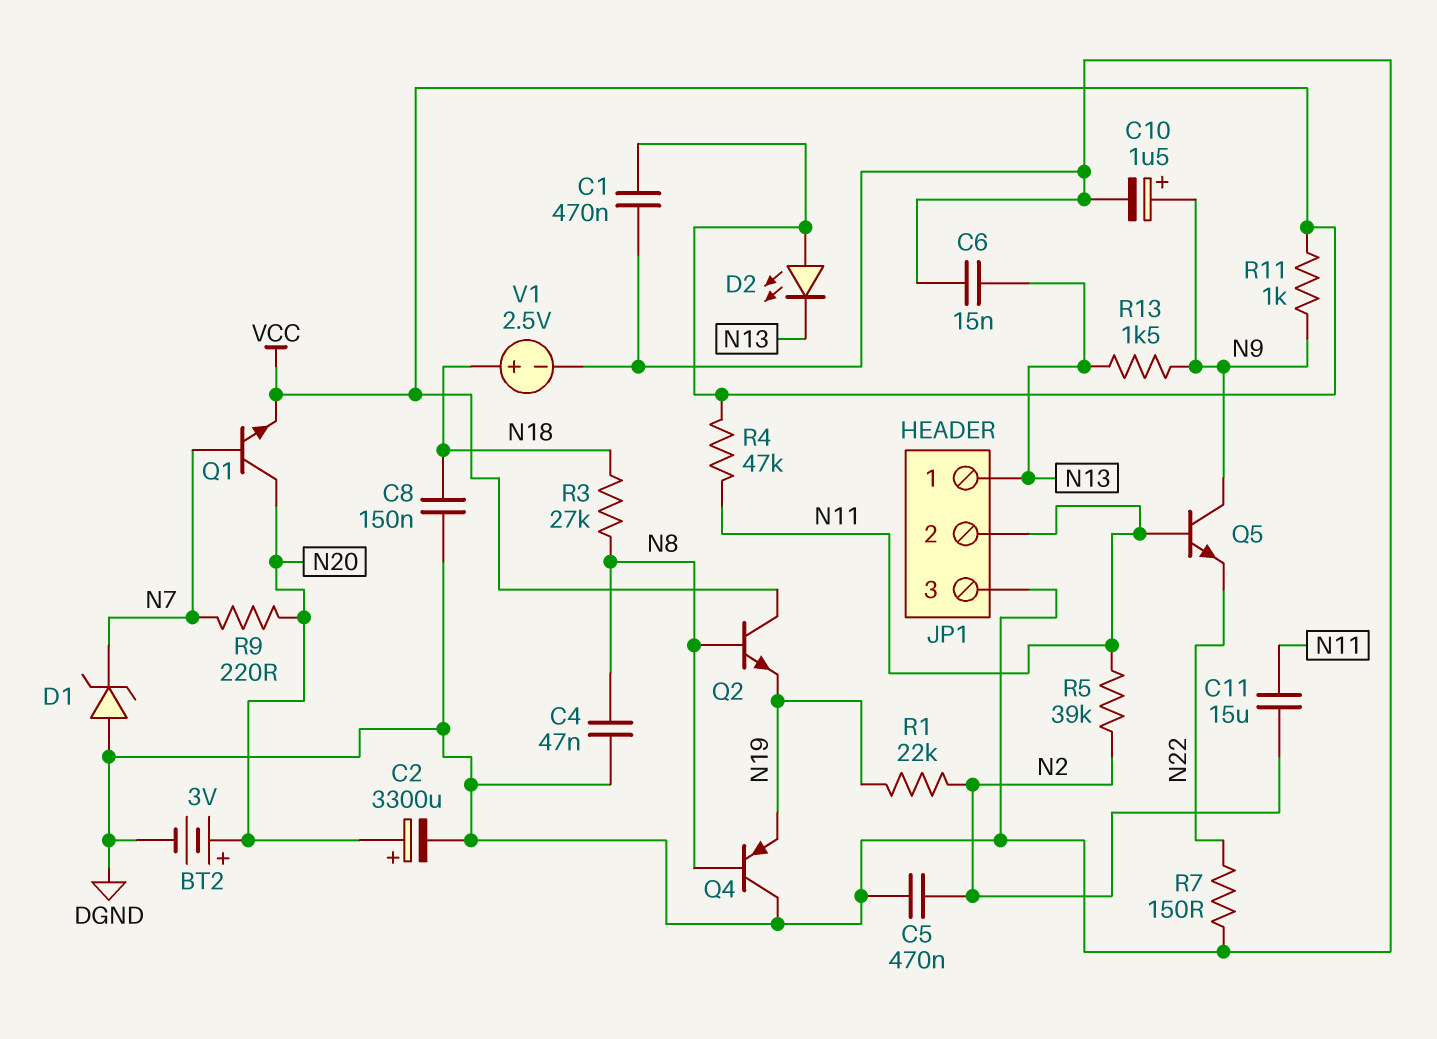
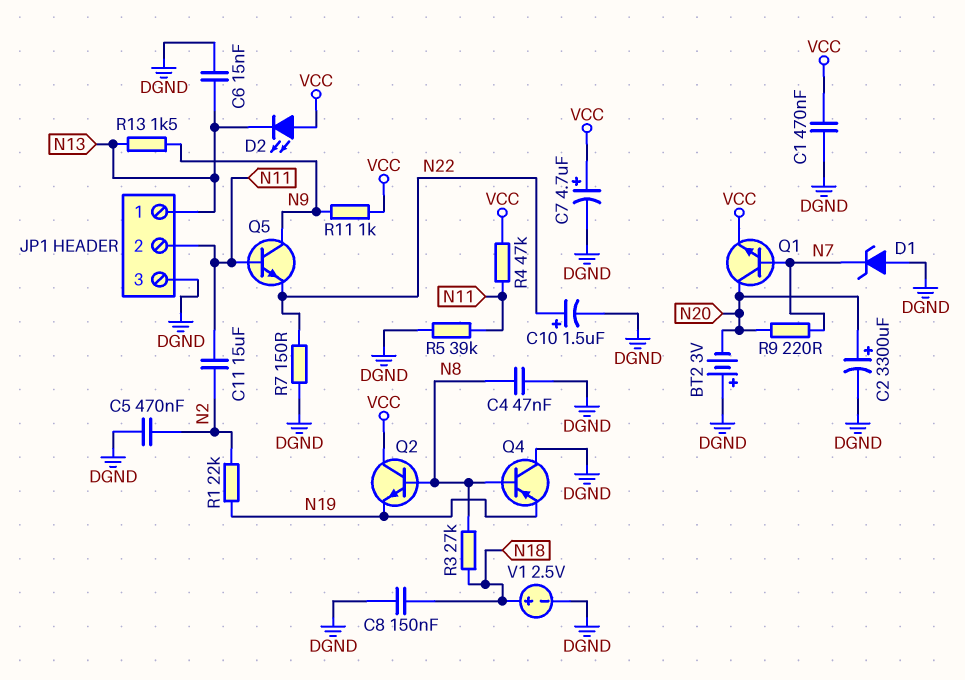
BT2: 3V (plus N20, minus DGND) -> 3V (plus DGND, minus N20)
C7: none -> 4.7uF (plus VCC, minus DGND)
C10: 1.5uF (plus N9, minus DGND) -> 1.5uF (plus N22, minus DGND)
R5: 39k (N2, N11) -> 39k (DGND, N11)

